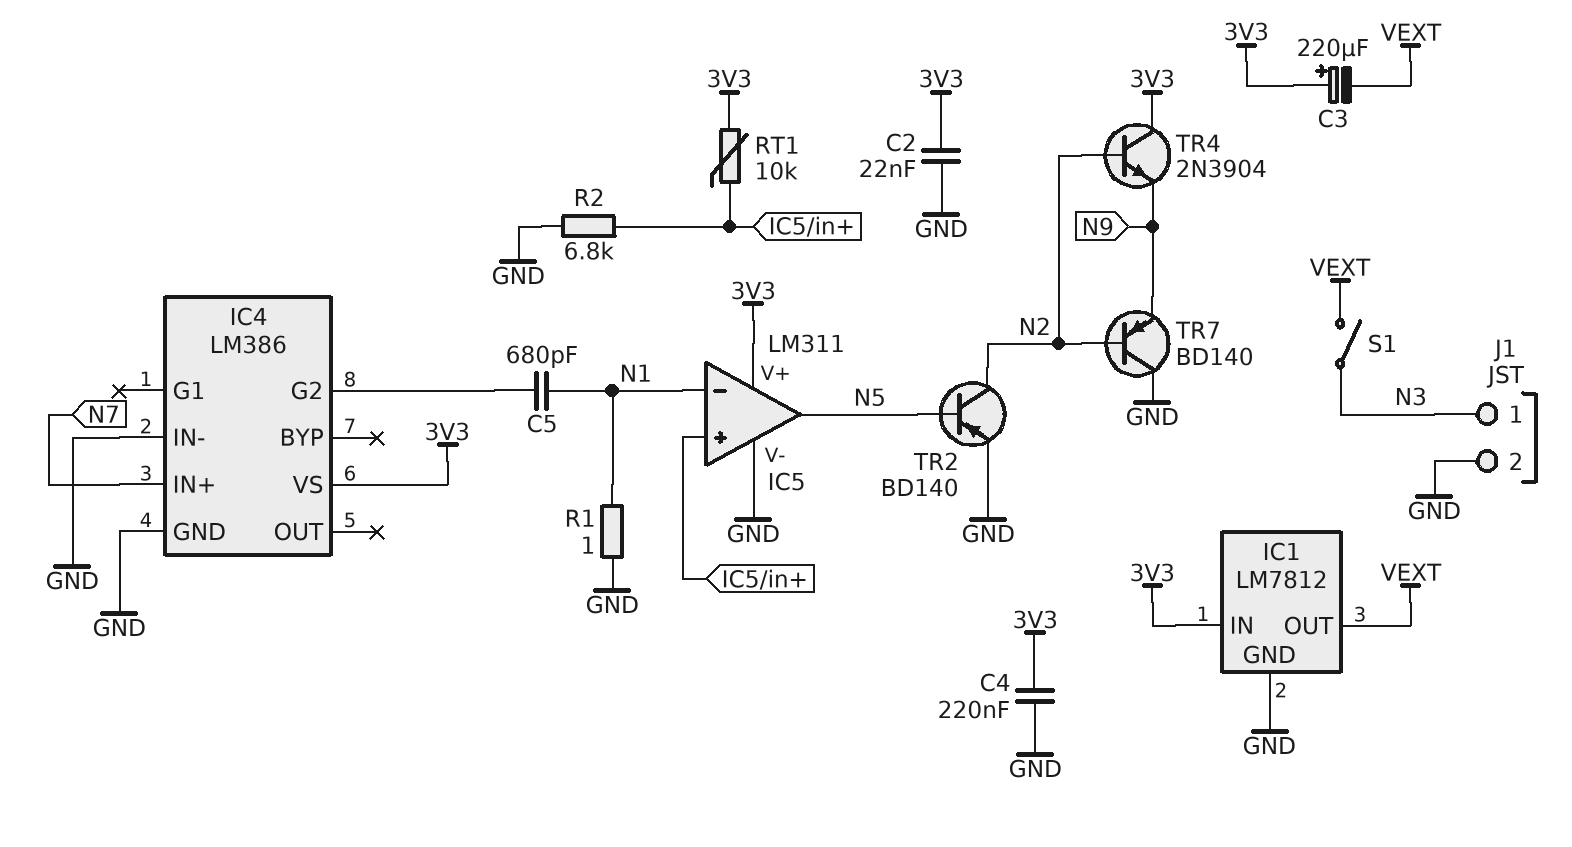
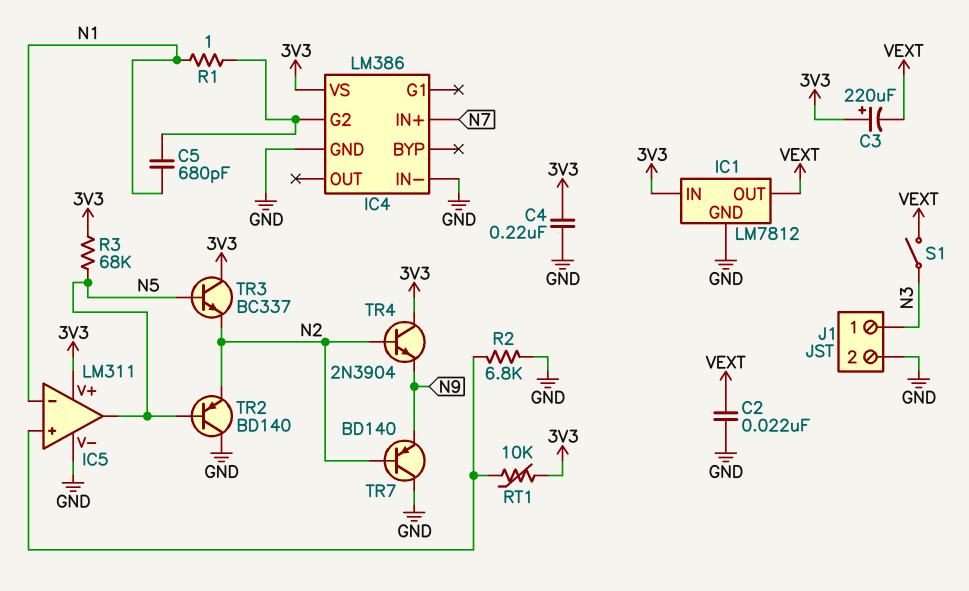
C2: 22nF (3V3, GND) -> 22nF (GND, VEXT)
R1: 1 (GND, N1) -> 1 (IC4/G2, N1)
R3: none -> 68k (3V3, N5)
TR2: PNP BD140 (B N5, C N2, E GND) -> PNP BD140 (B N5, C GND, E N2)
TR3: none -> NPN BC337 (B N5, C 3V3, E N2)

